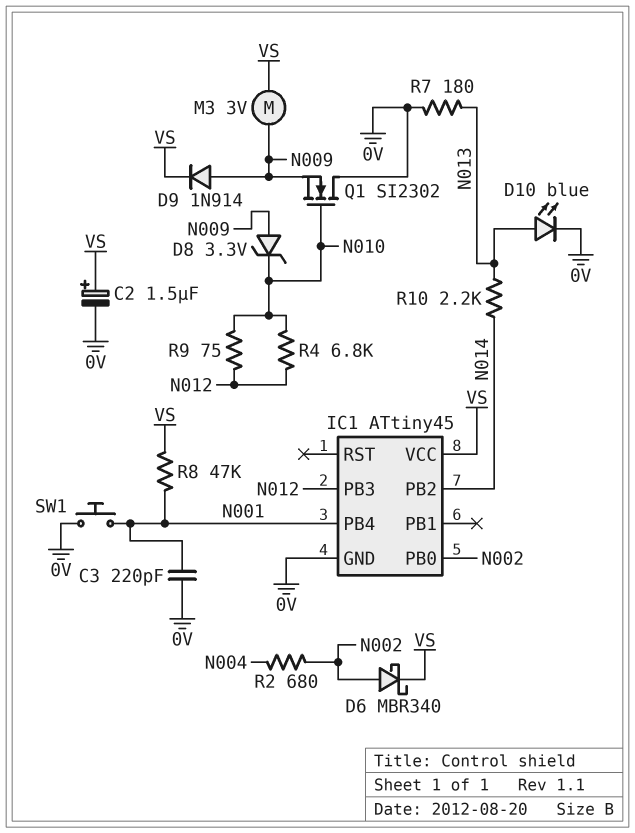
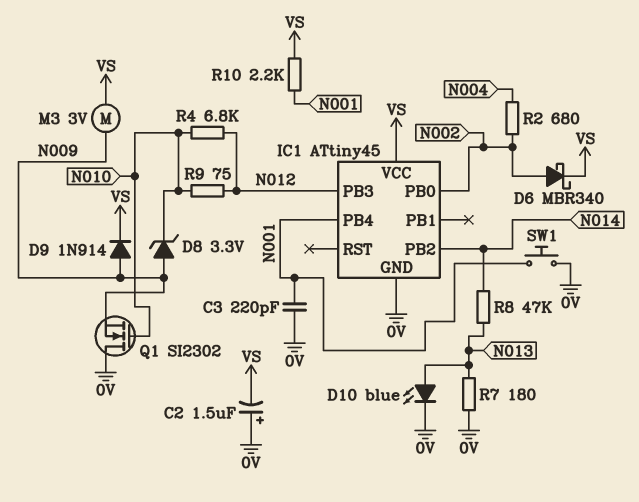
C2: 1.5uF (plus VS, minus 0V) -> 1.5uF (plus 0V, minus VS)
R8: 47k (N001, VS) -> 47k (N013, N014)
R10: 2.2k (N013, N014) -> 2.2k (N001, VS)

